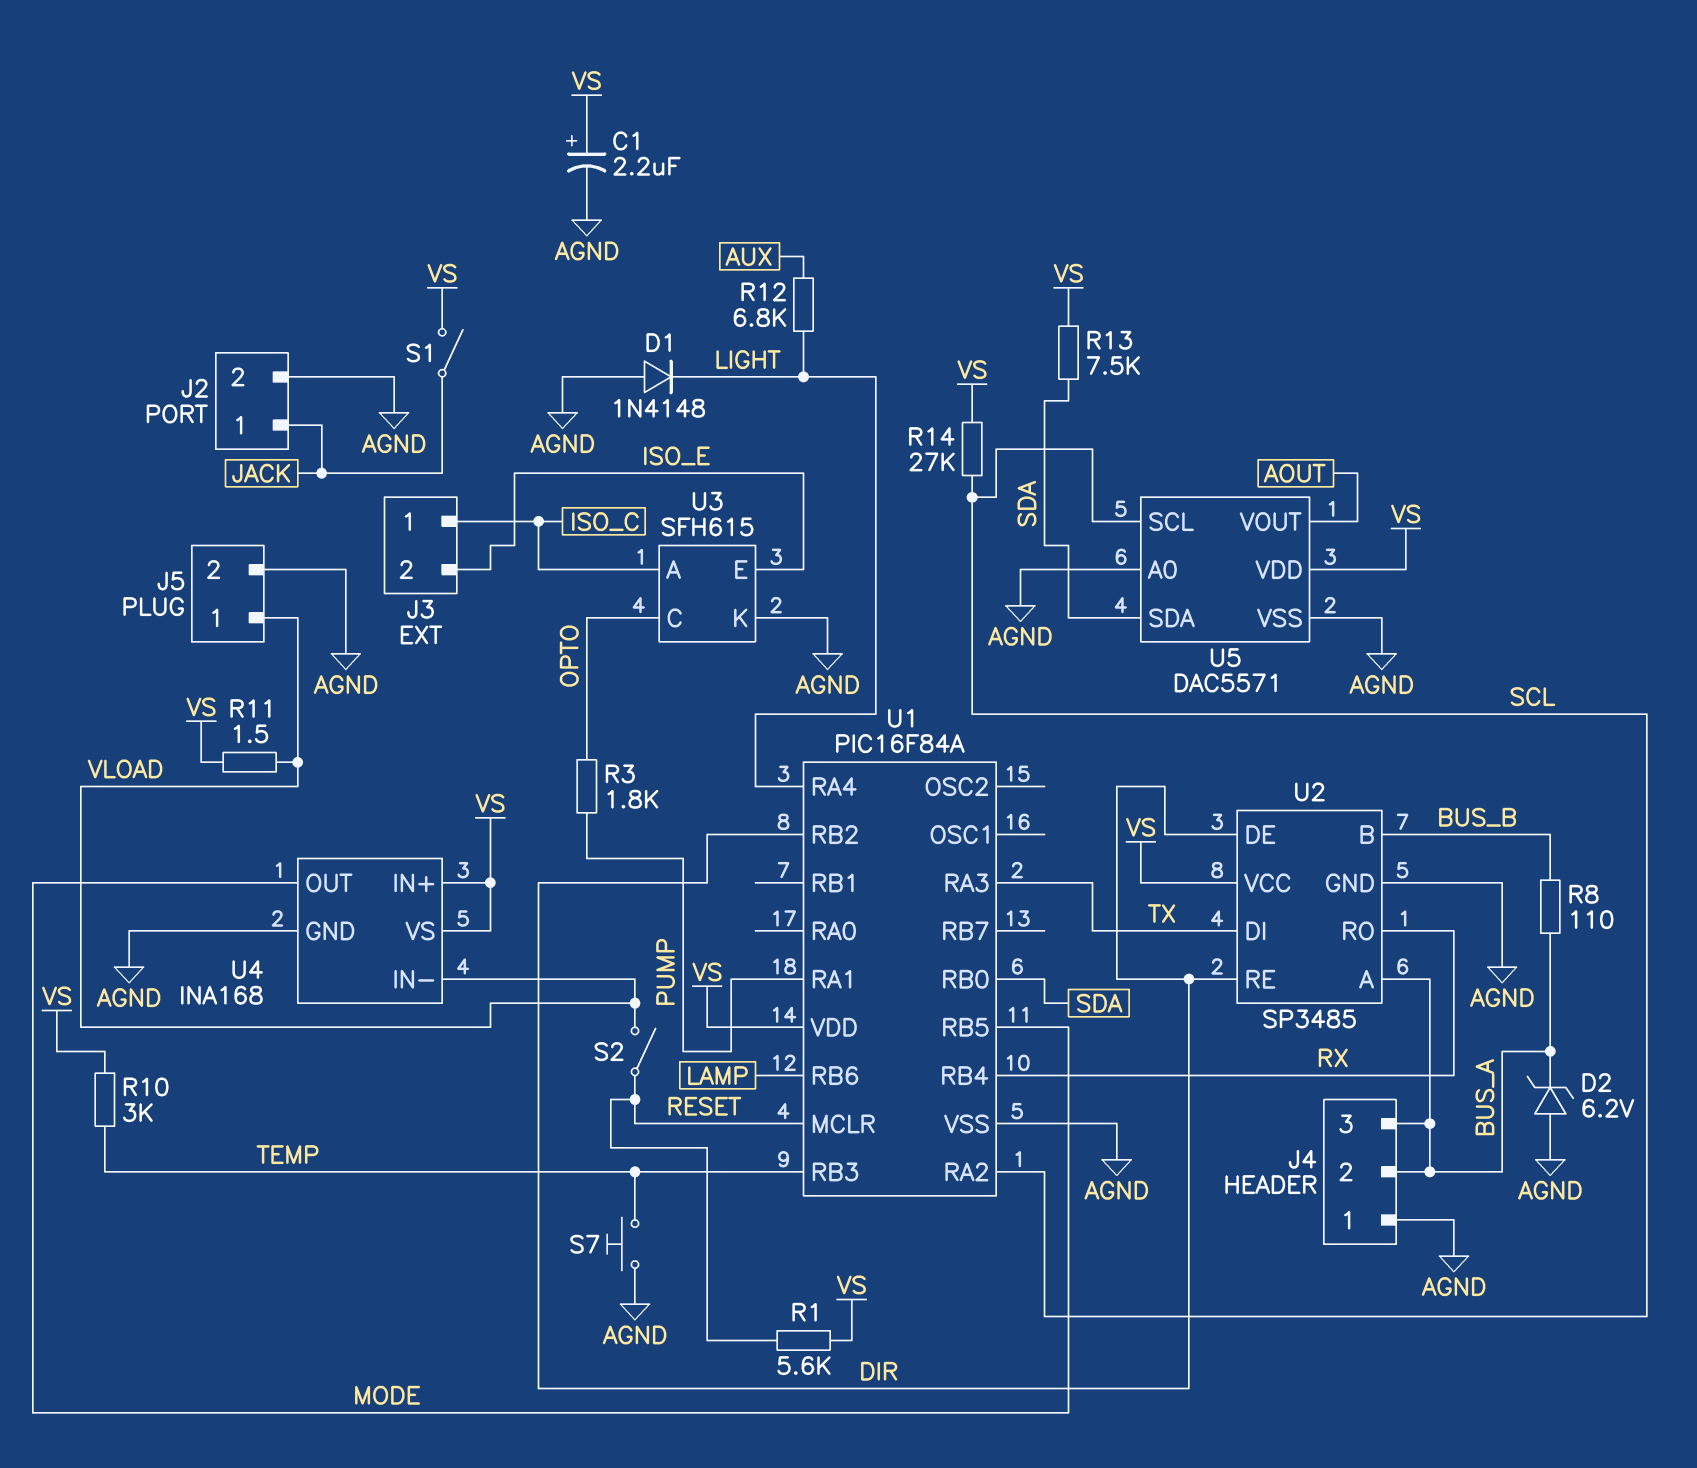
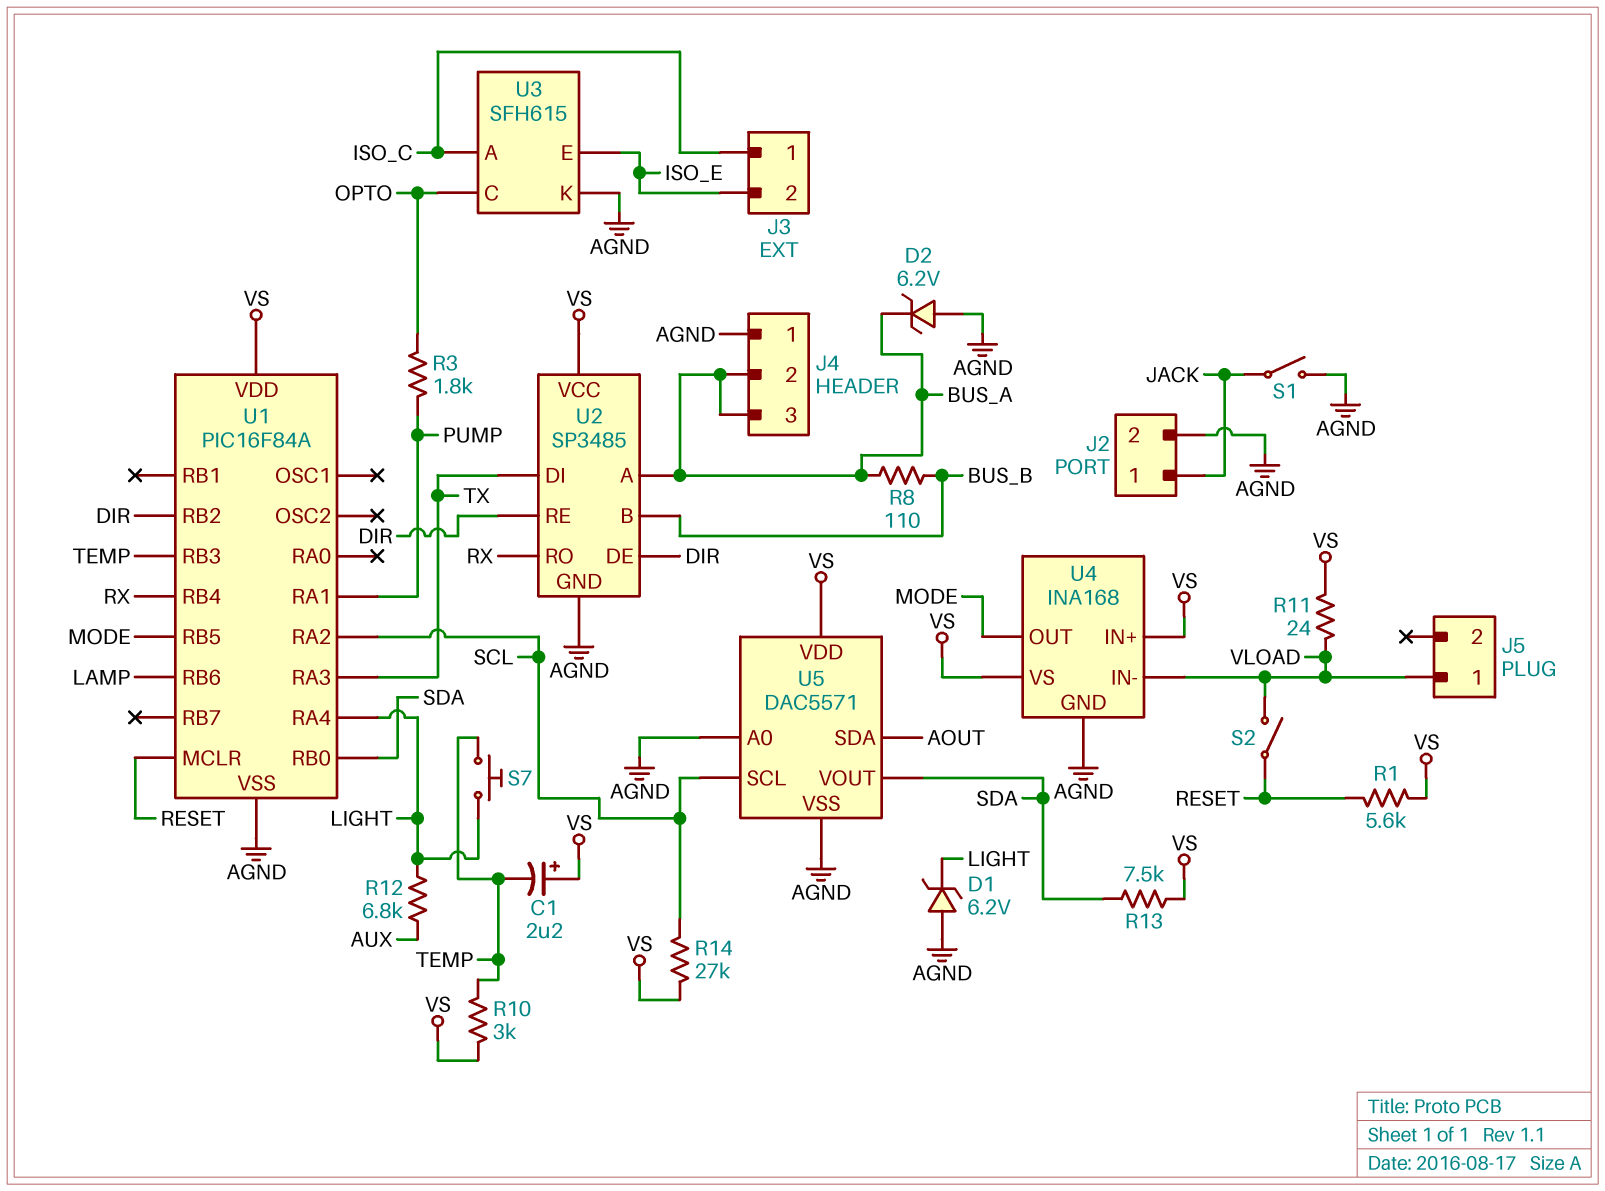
C1: 2.2uF (plus VS, minus AGND) -> 2.2uF (plus VS, minus TEMP)
D1: diode 1N4148 (A AGND, K LIGHT) -> zener 6.2V (A AGND, K LIGHT)
J5 pin 2: AGND -> none
R11: 1.5 (VLOAD, VS) -> 24 (VLOAD, VS)
S1: switch (JACK, VS) -> switch (AGND, JACK)
S7: button (AGND, TEMP) -> button (LIGHT, TEMP)
U5 pin SDA: SDA -> AOUT
U5 pin VOUT: AOUT -> SDA

